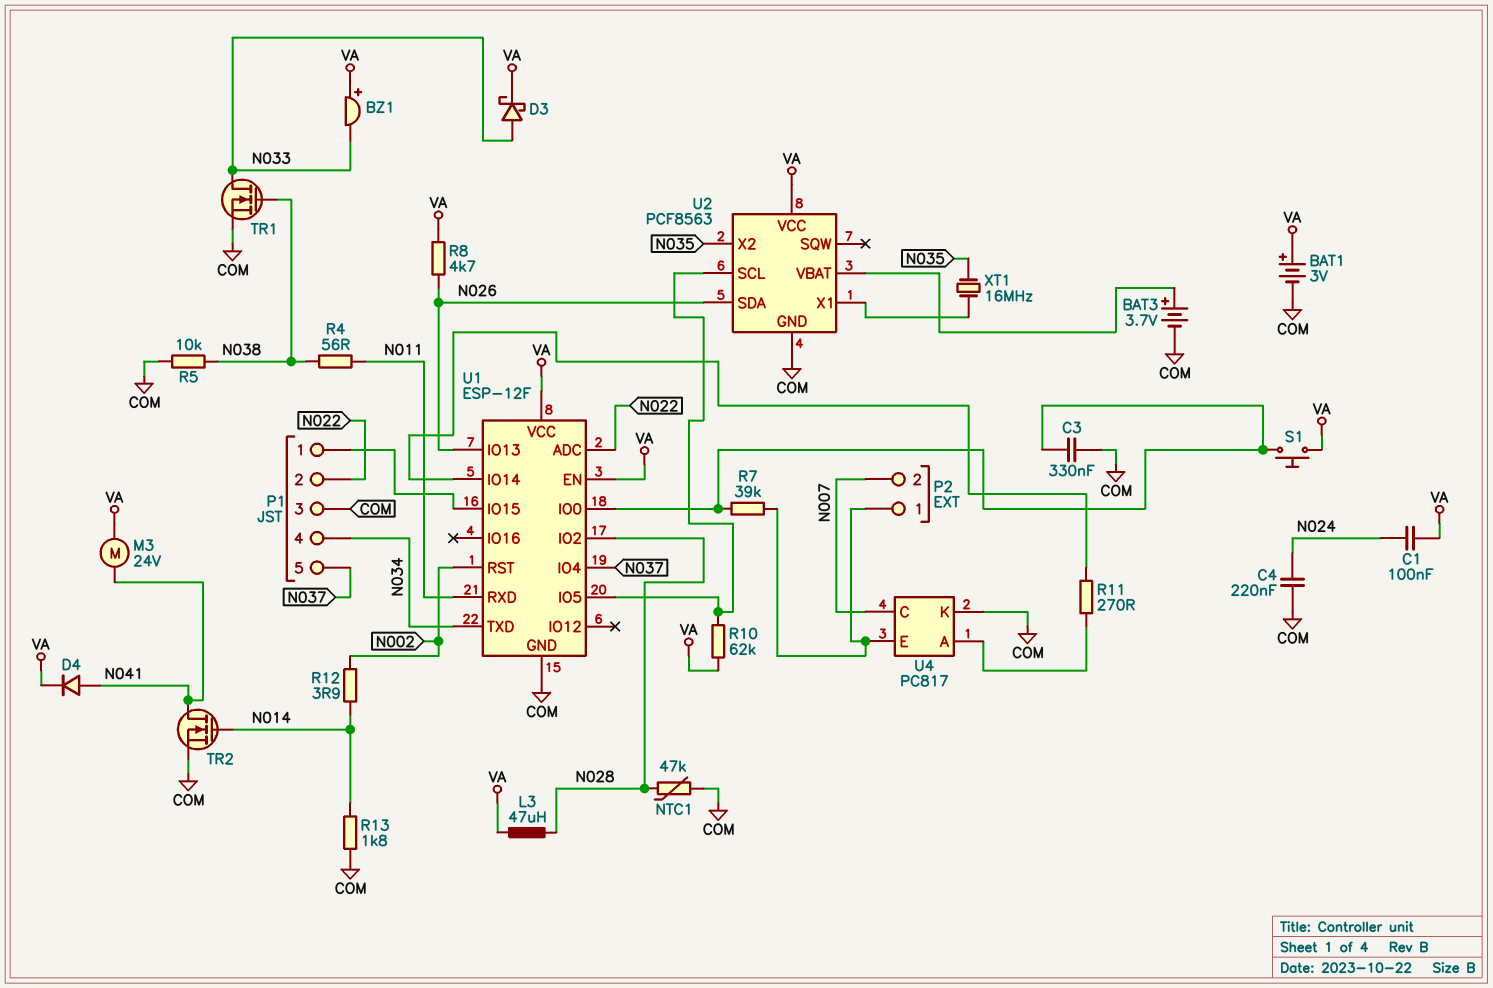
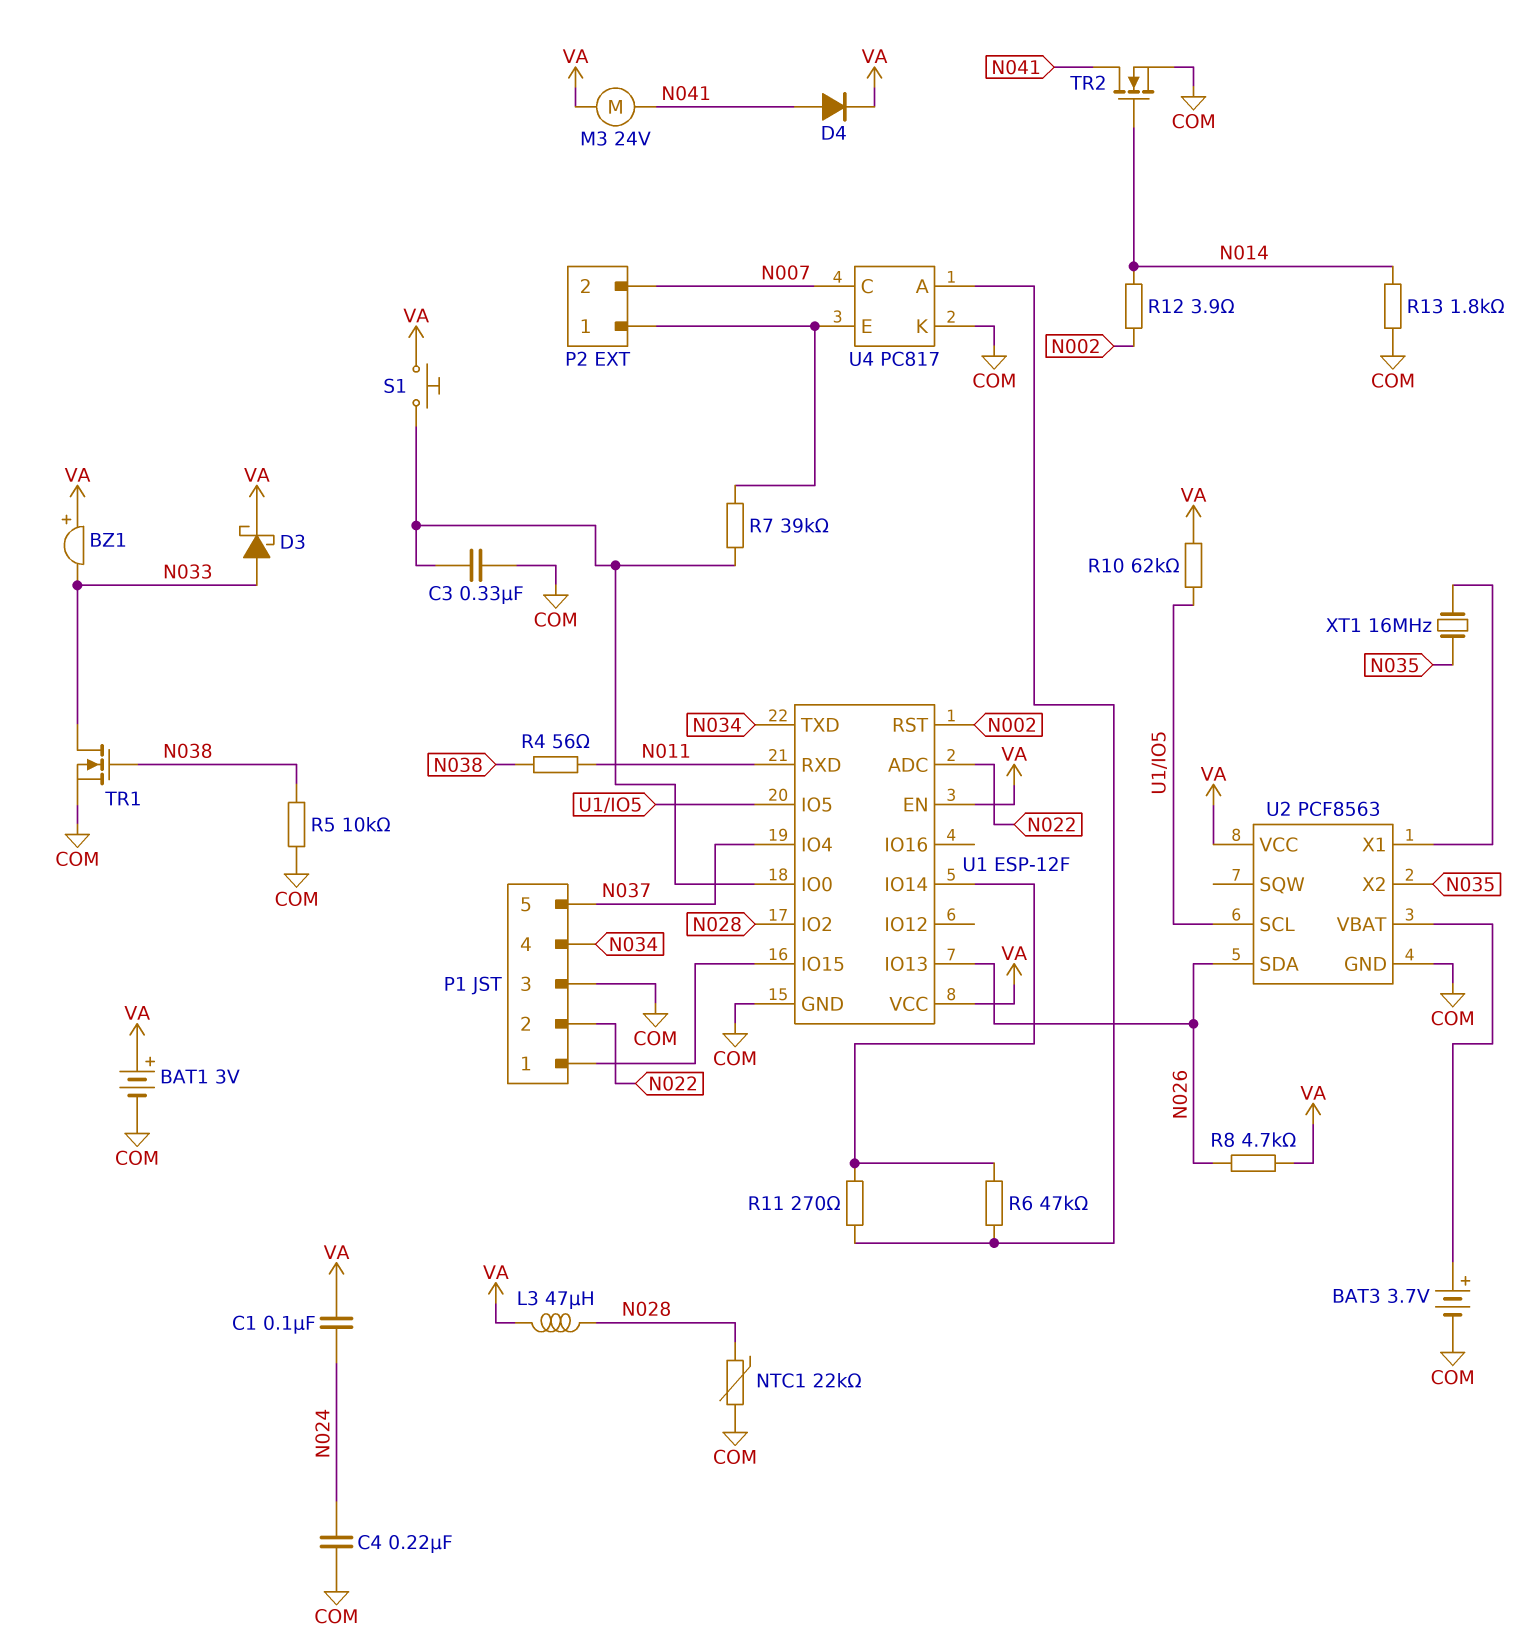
NTC1: 47k (COM, N028) -> 22k (COM, N028)
R6: none -> 47k (U1/IO14, U4/A)

